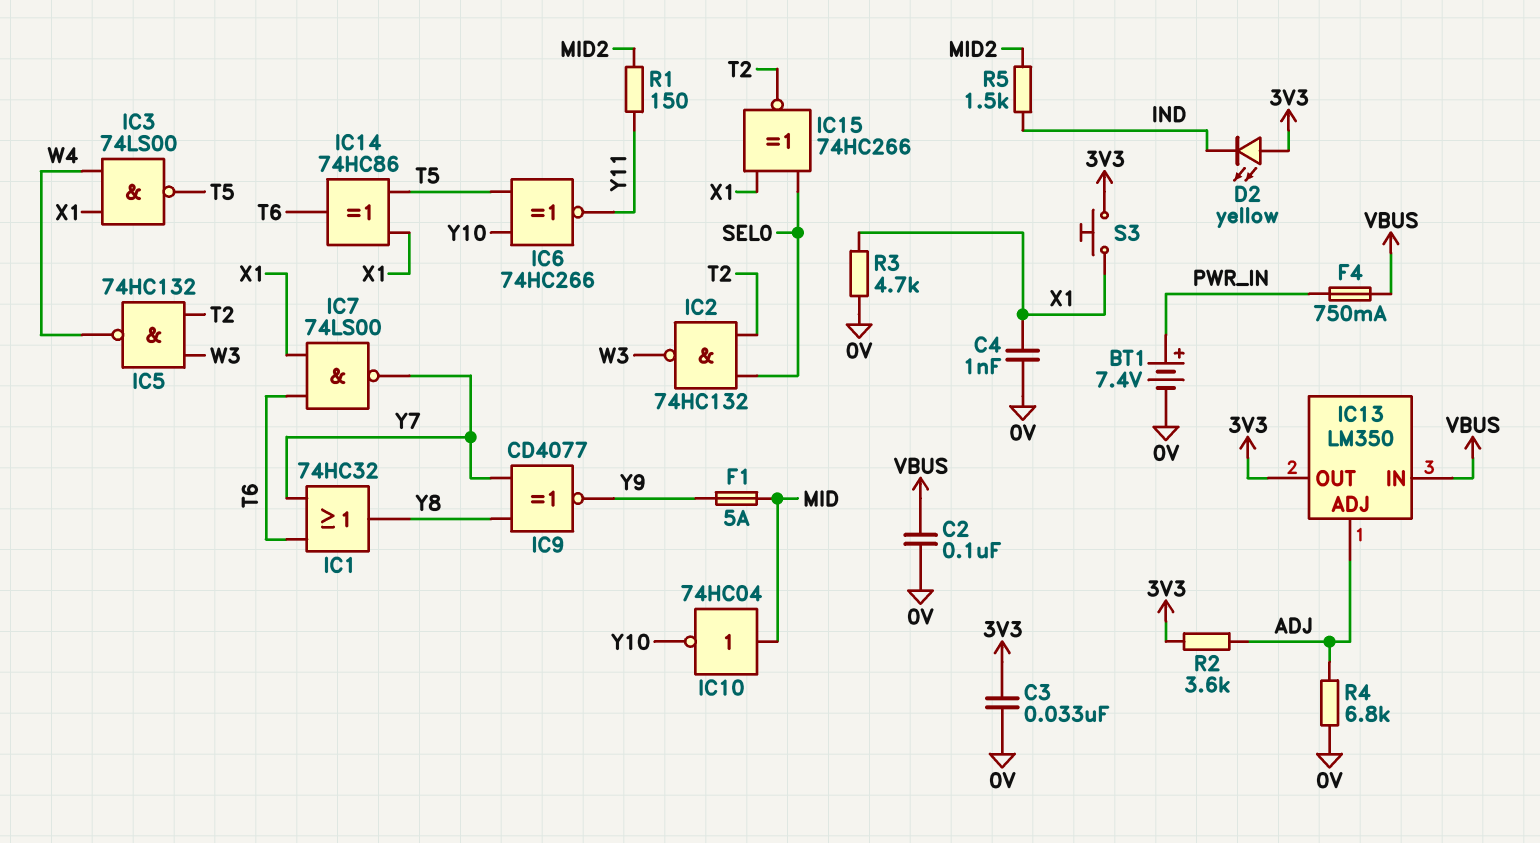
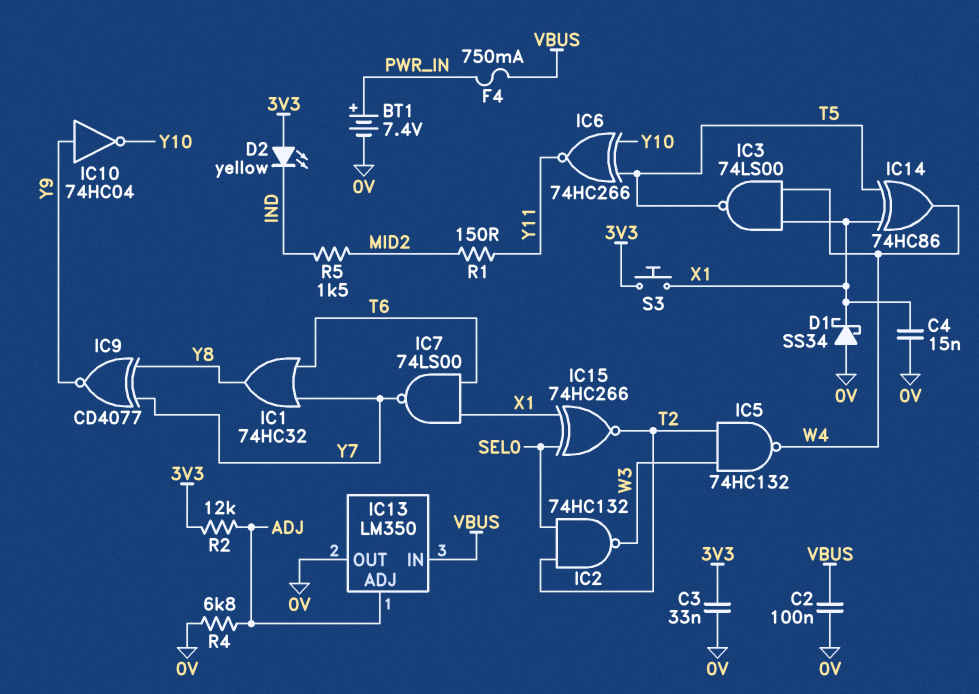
C4: 1nF (0V, X1) -> 15nF (0V, X1)
D1: none -> schottky SS34 (A 0V, K X1)
F1: 5A (MID, Y9) -> none
IC10: NOT 74HC04 (in MID, out Y10) -> NOT 74HC04 (in Y9, out Y10)
IC13 pin OUT: 3V3 -> 0V
IC14: XOR 74HC86 (in T5, in X1, out T6) -> XOR 74HC86 (in T5, in X1, out W4)
R2: 3.6k (3V3, ADJ) -> 12k (3V3, ADJ)
R3: 4.7k (0V, X1) -> none

